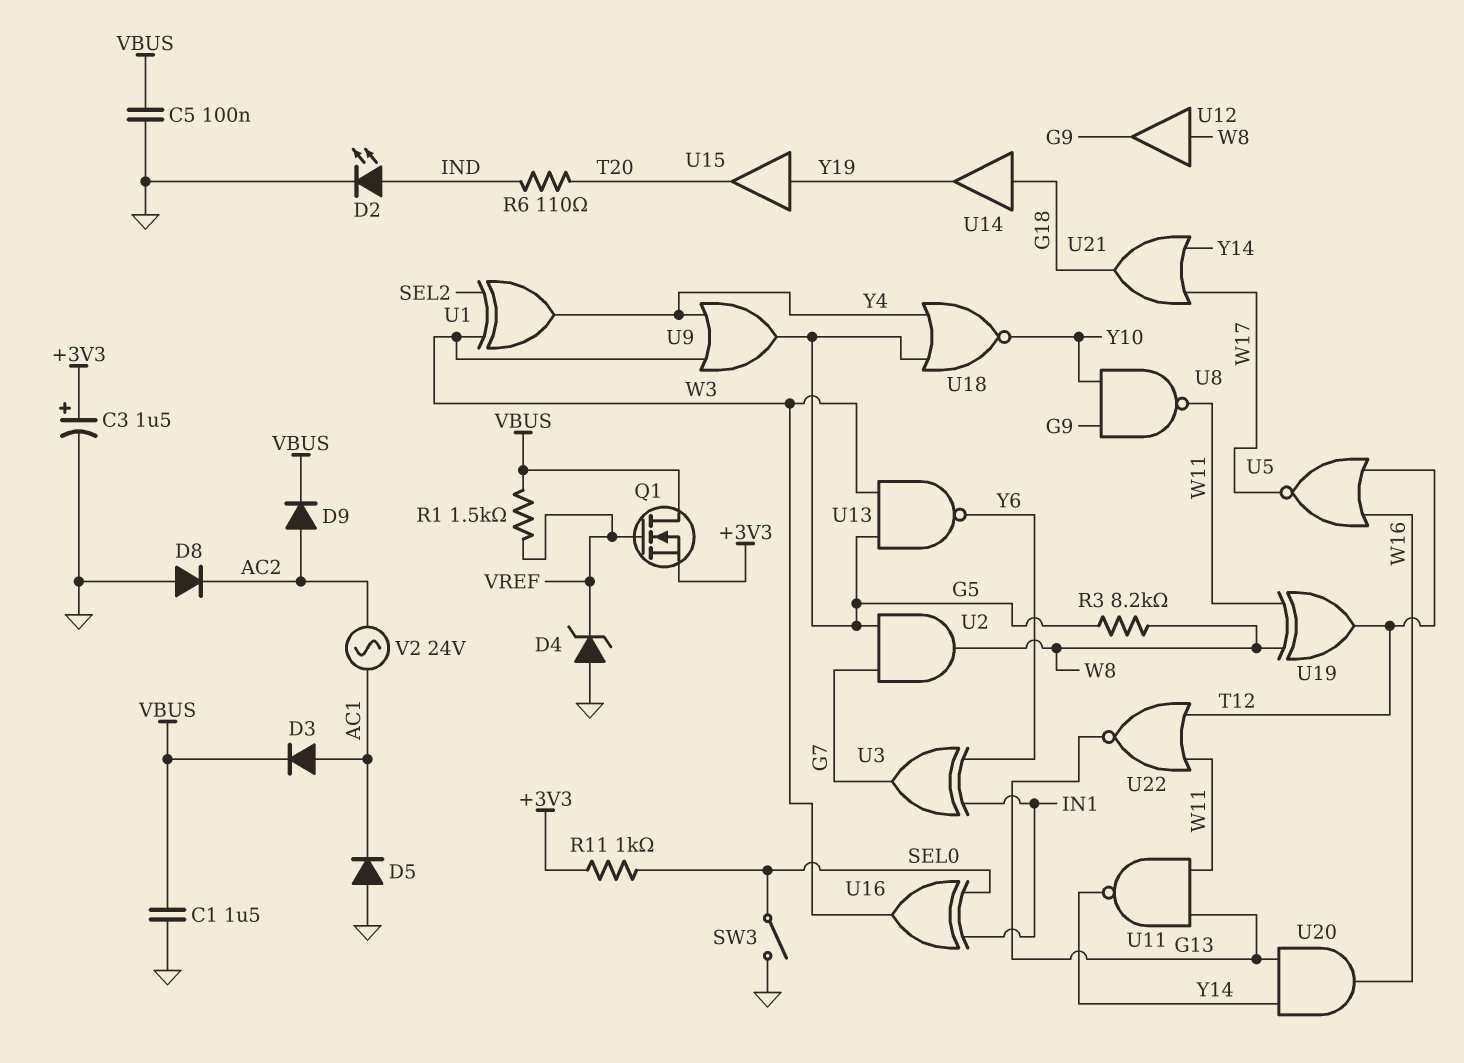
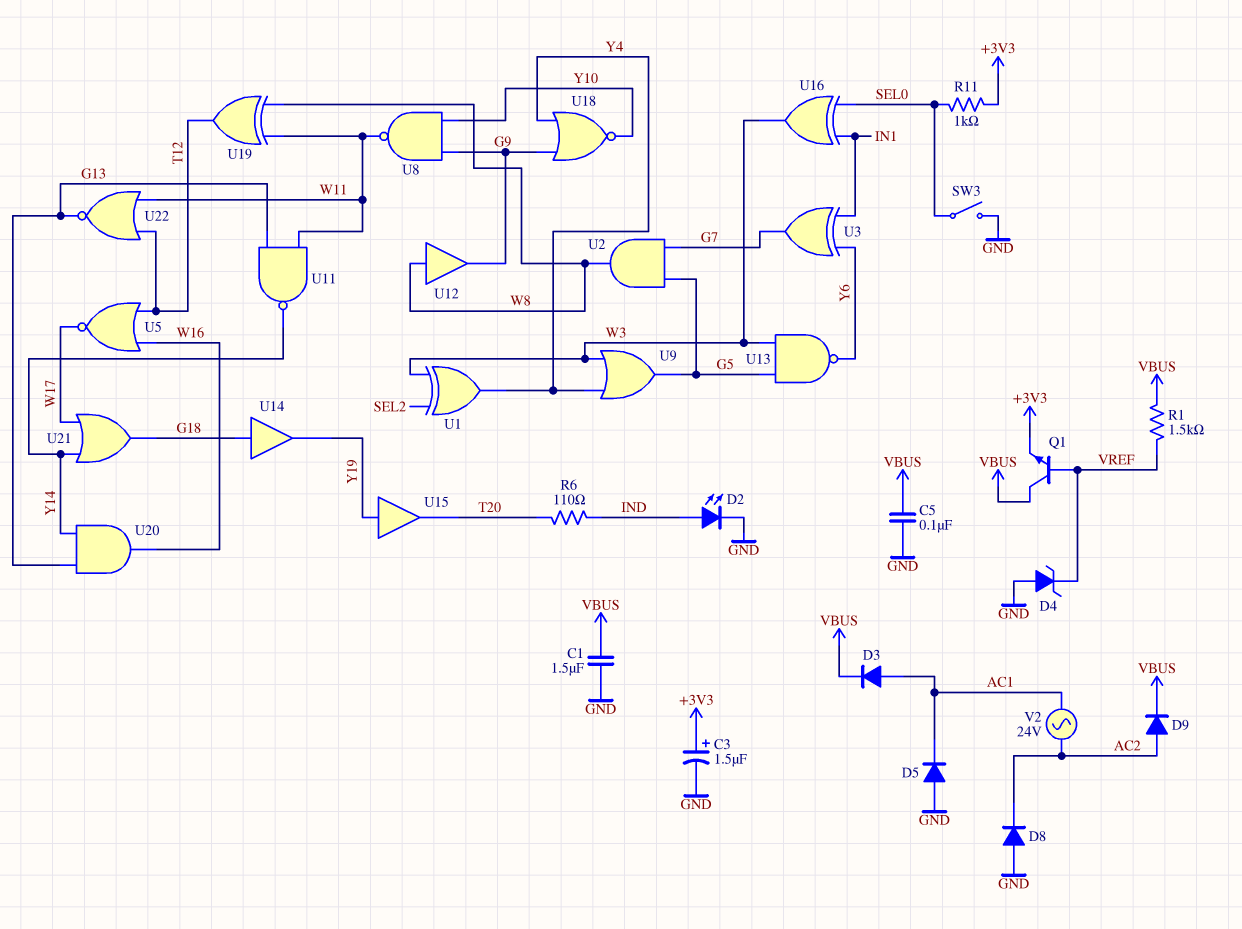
Q1: NMOS (G VREF, D VBUS, S +3V3) -> NPN (B VREF, C VBUS, E +3V3)
R3: 8.2k (G5, W8) -> none
U18: NOR (in G5, in Y4, out Y10) -> NOR (in G9, in Y4, out Y10)

